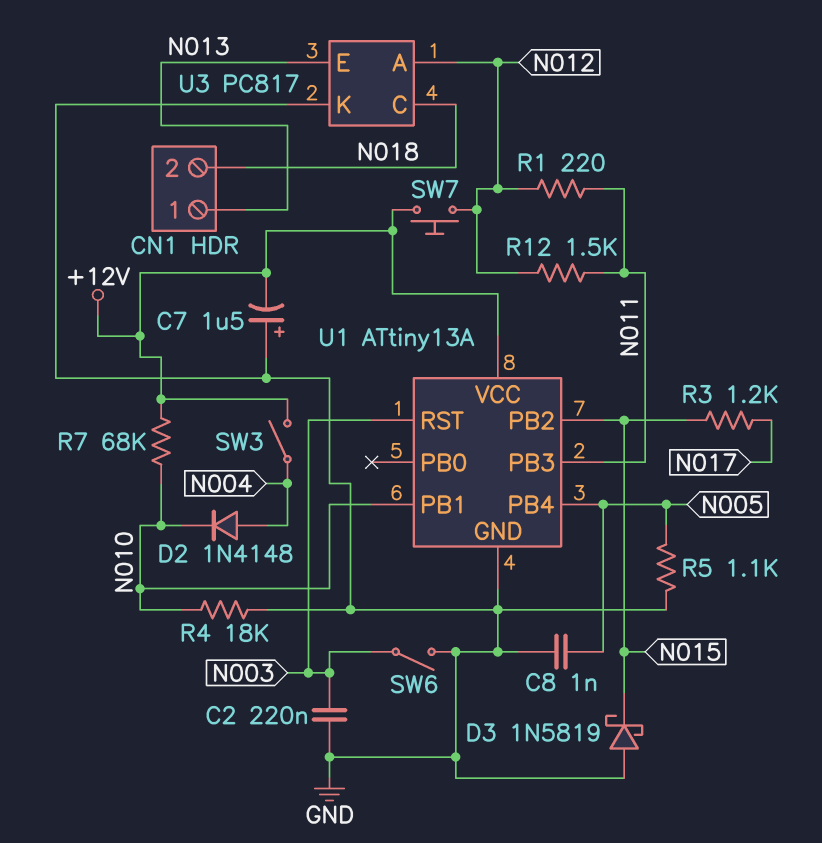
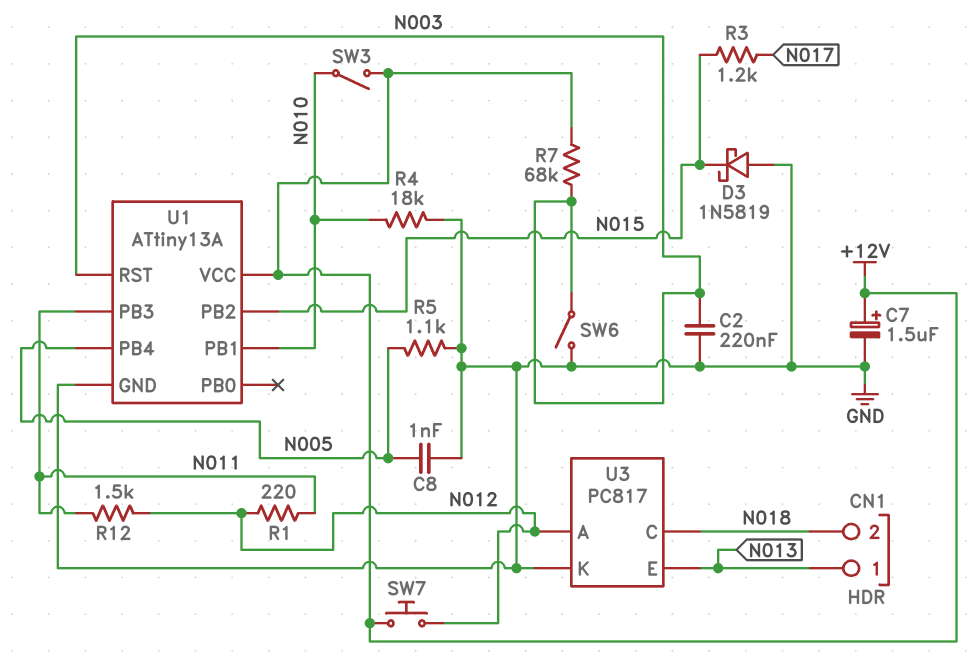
C7: 1.5uF (plus GND, minus +12V) -> 1.5uF (plus +12V, minus GND)
D2: diode 1N4148 (A N004, K N010) -> none
R7: 68k (+12V, N010) -> 68k (+12V, N003)
SW3: switch (+12V, N004) -> switch (+12V, N010)

